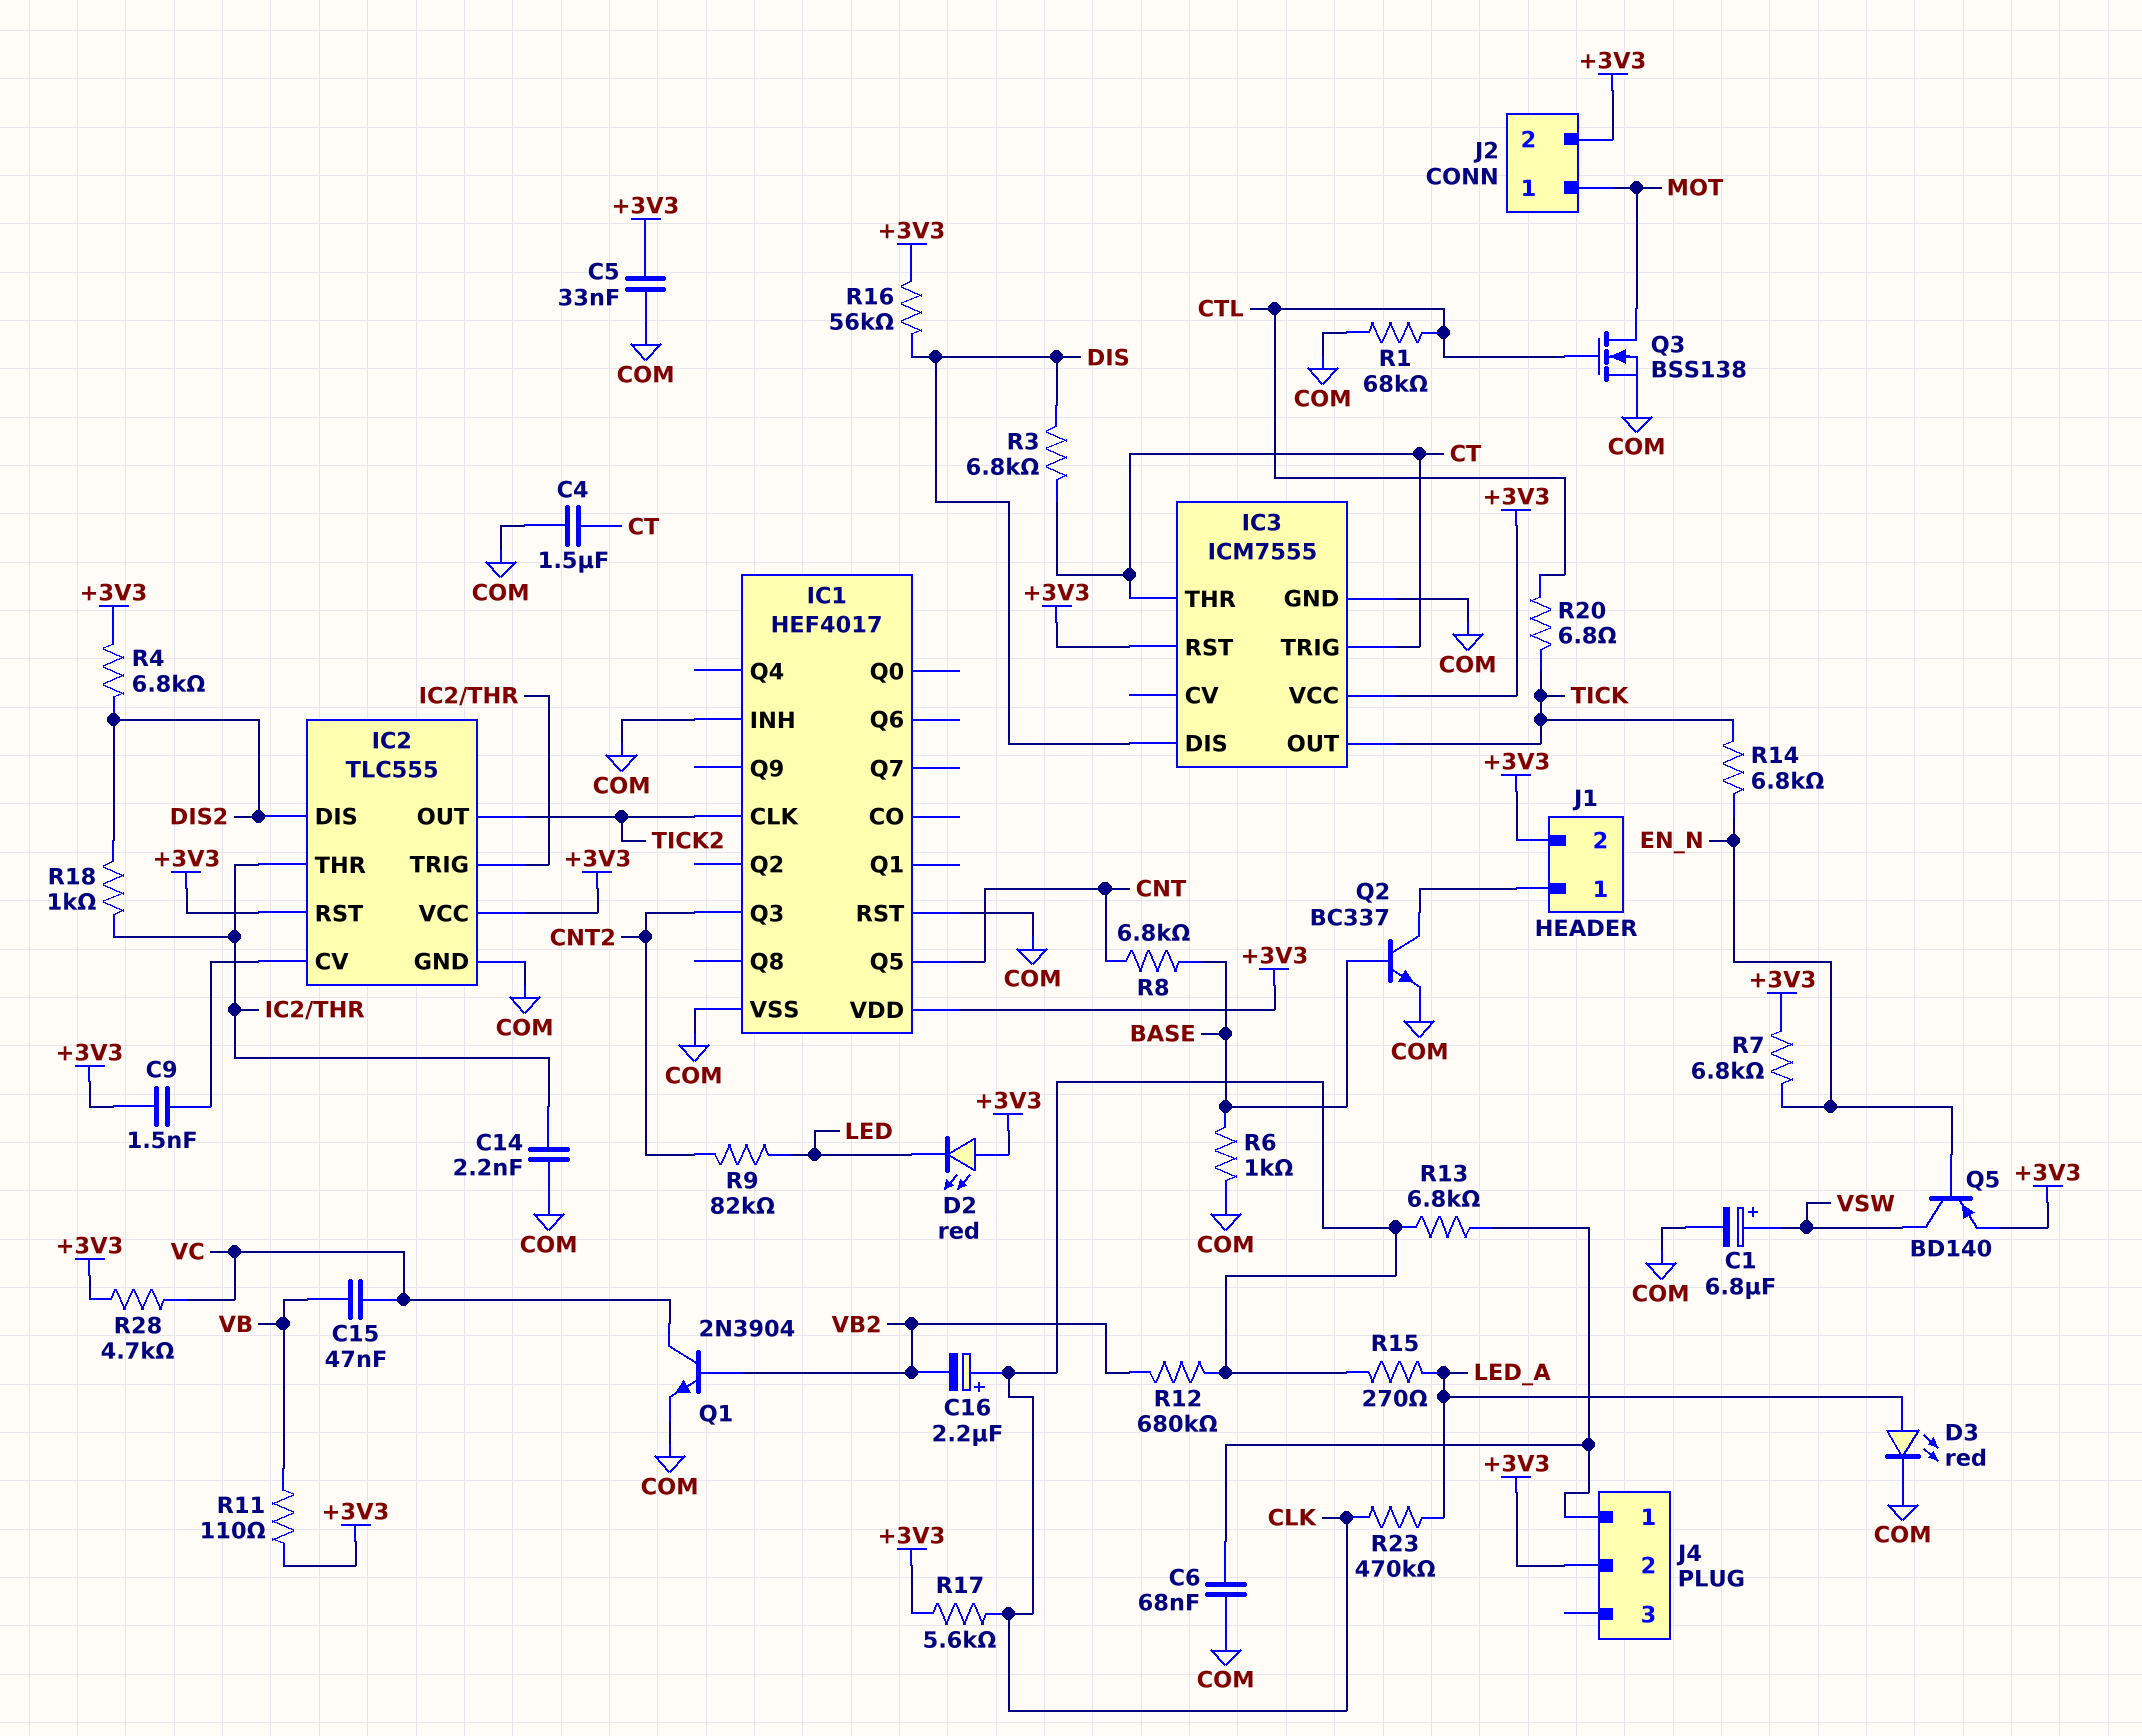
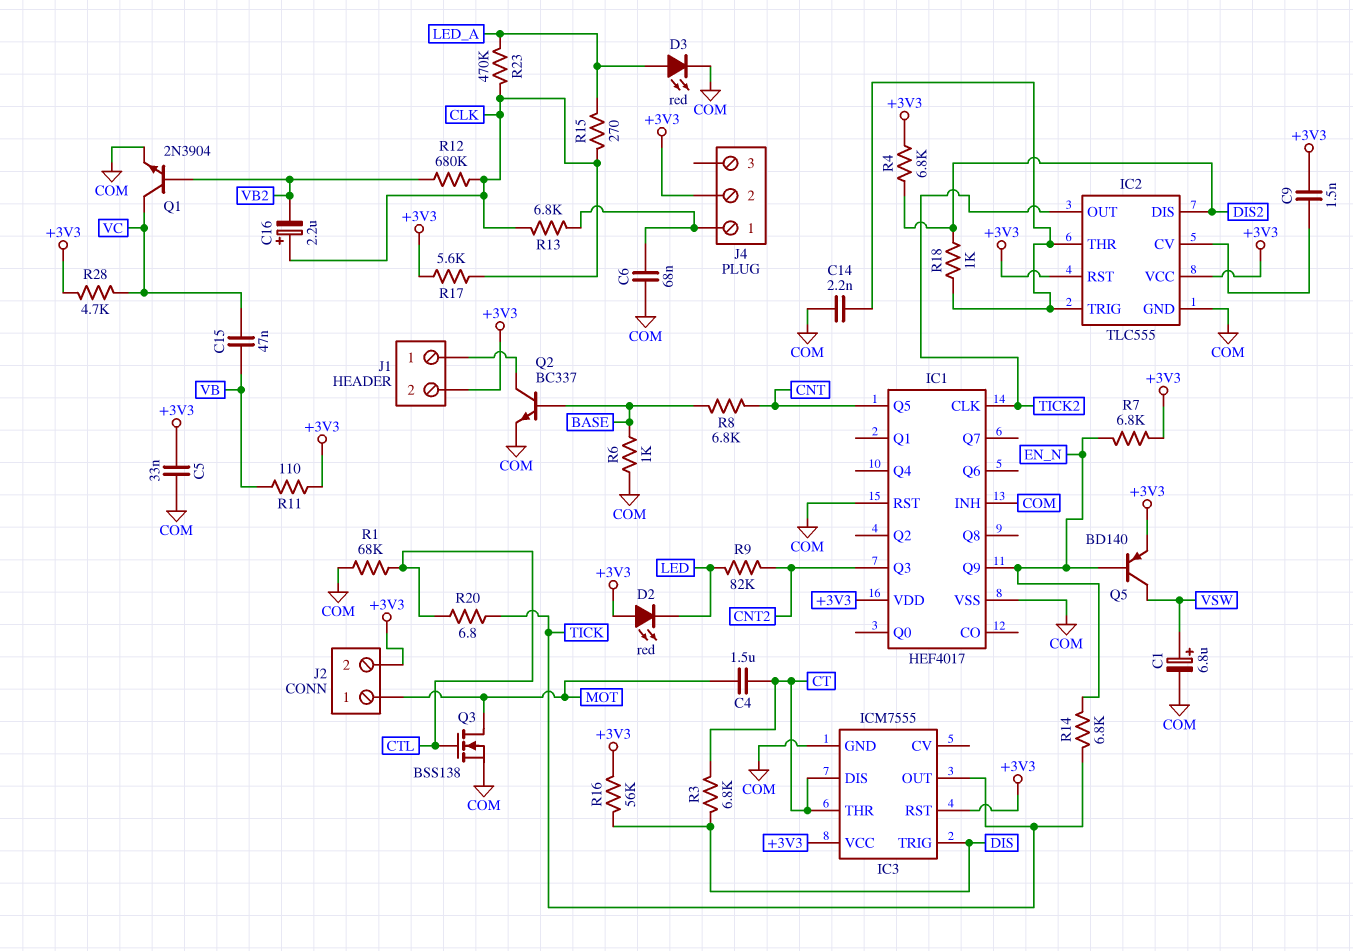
C4: 1.5uF (COM, CT) -> 1.5uF (CT, MOT)
IC1 pin Q9: none -> EN_N
IC3 pin DIS: DIS -> CT
IC3 pin TRIG: CT -> DIS

